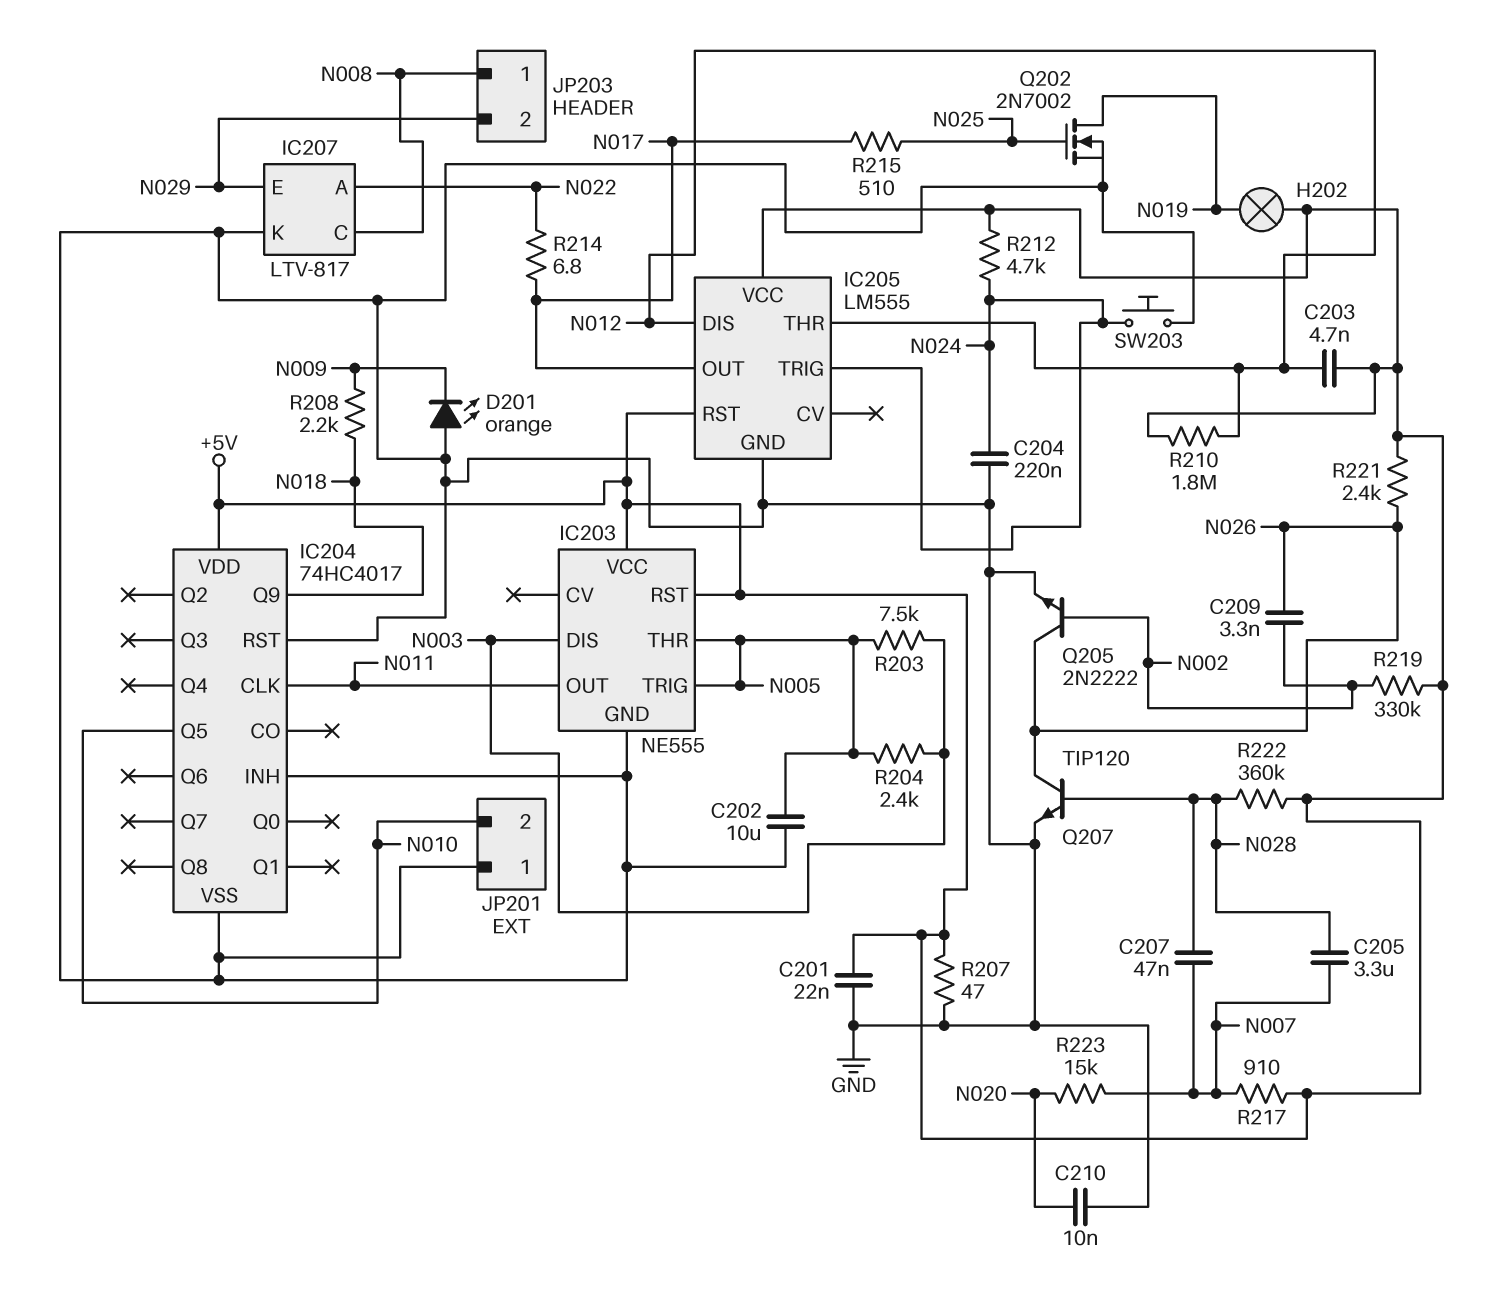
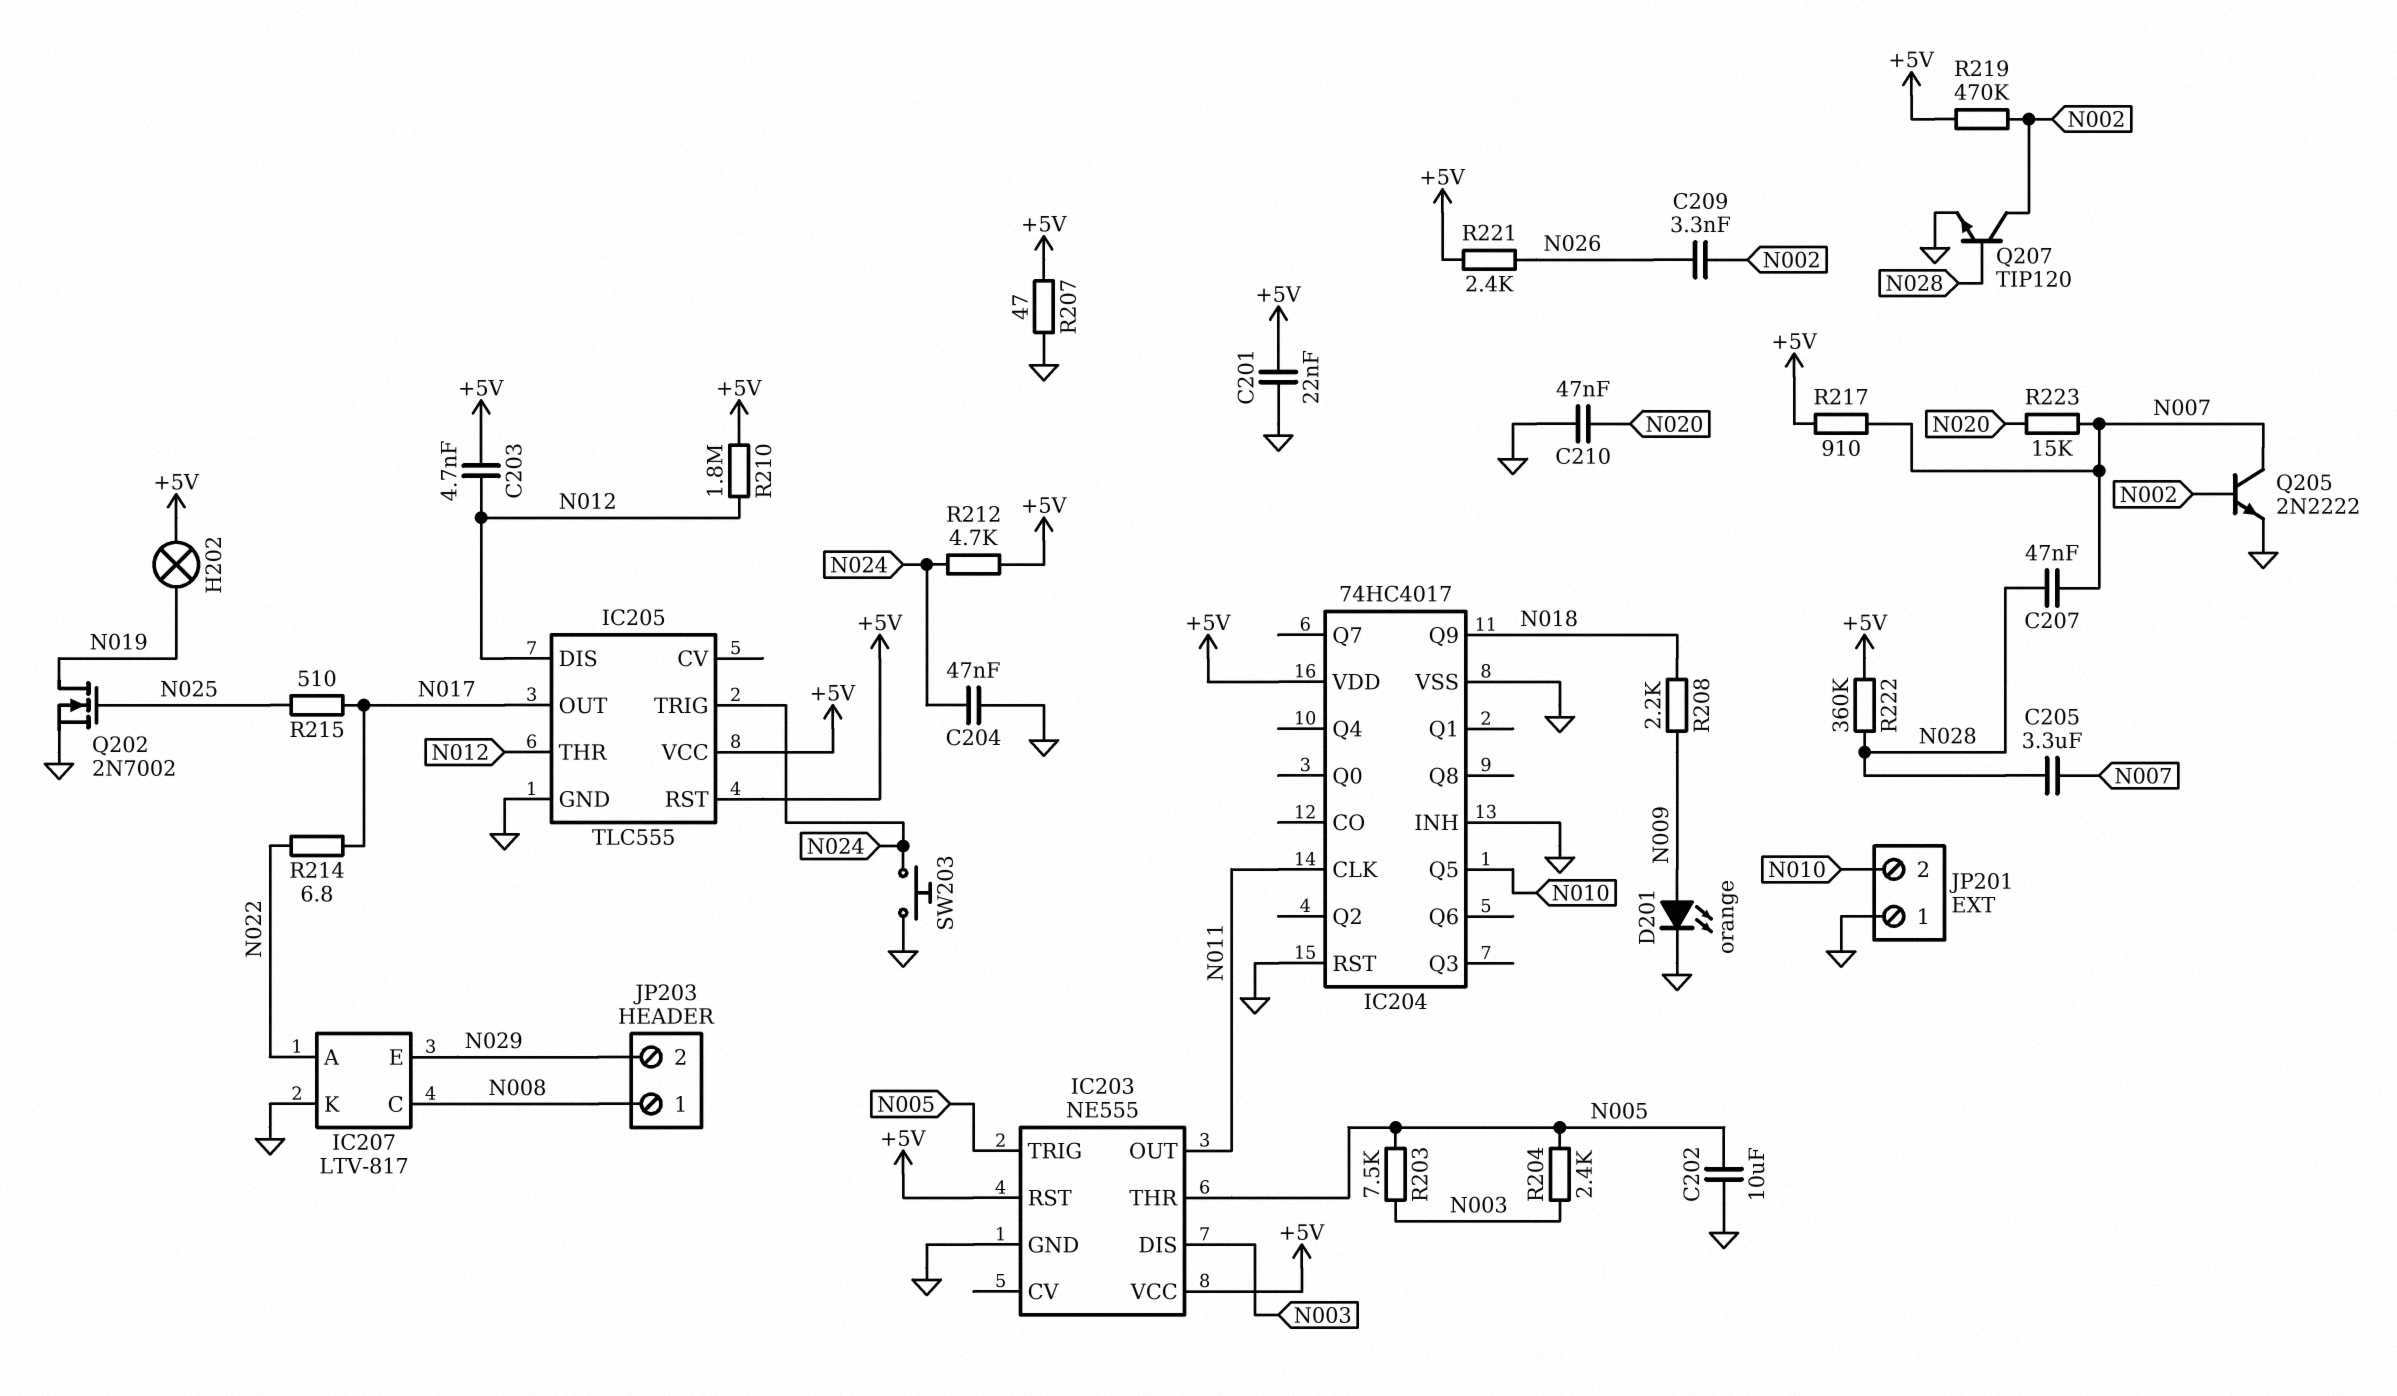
C204: 220nF (GND, N024) -> 47nF (GND, N024)
C210: 10nF (GND, N020) -> 47nF (GND, N020)
D201: LED orange (A GND, K N009) -> LED orange (A N009, K GND)
IC205: LM555 -> TLC555
Q205: NPN 2N2222 (B N002, C N026, E GND) -> NPN 2N2222 (B N002, C N007, E GND)
Q207: NPN TIP120 (B N028, C N026, E GND) -> NPN TIP120 (B N028, C N002, E GND)
R219: 330k (+5V, N002) -> 470k (+5V, N002)

